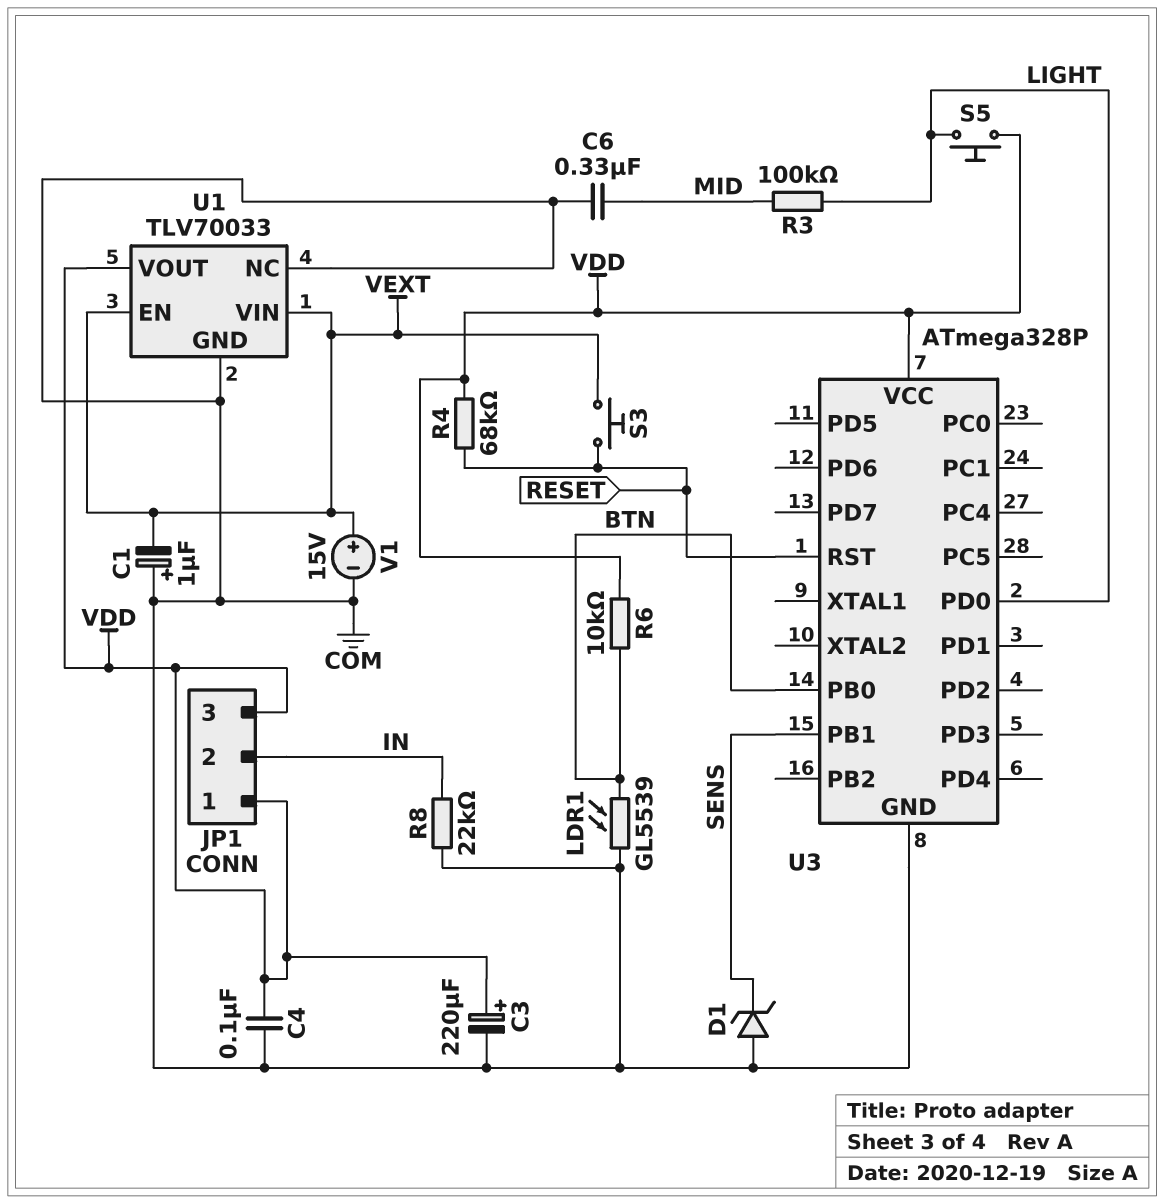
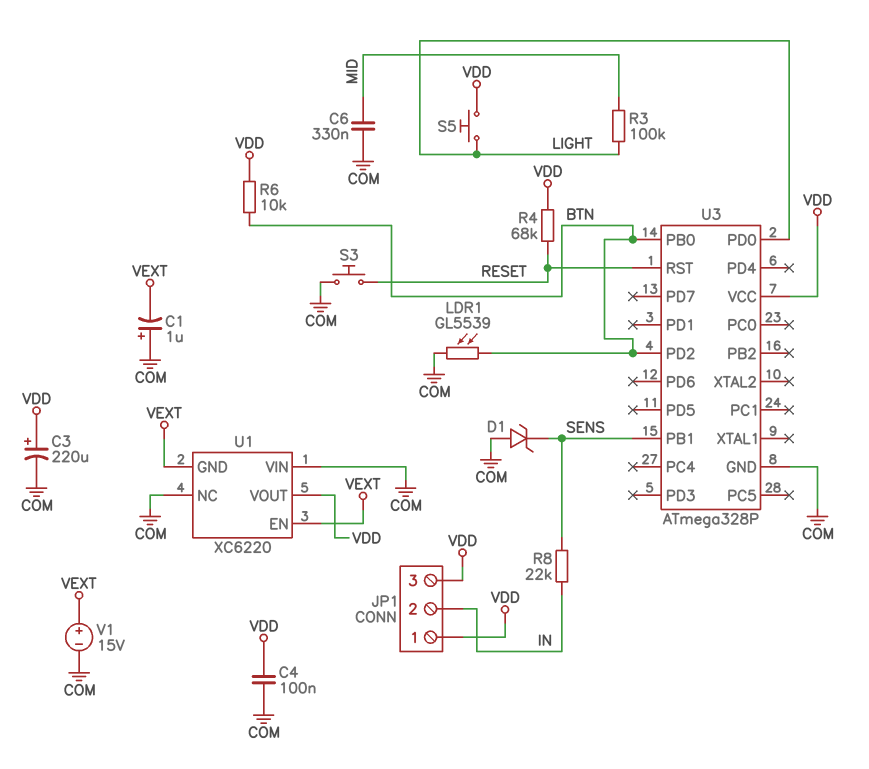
R8: 22k (COM, IN) -> 22k (IN, SENS)
S3: button (RESET, VEXT) -> button (COM, RESET)
U1: TLV70033 -> XC6220
U1 pin GND: COM -> VEXT
U1 pin VIN: VEXT -> COM
U3 pin PD2: none -> BTN

